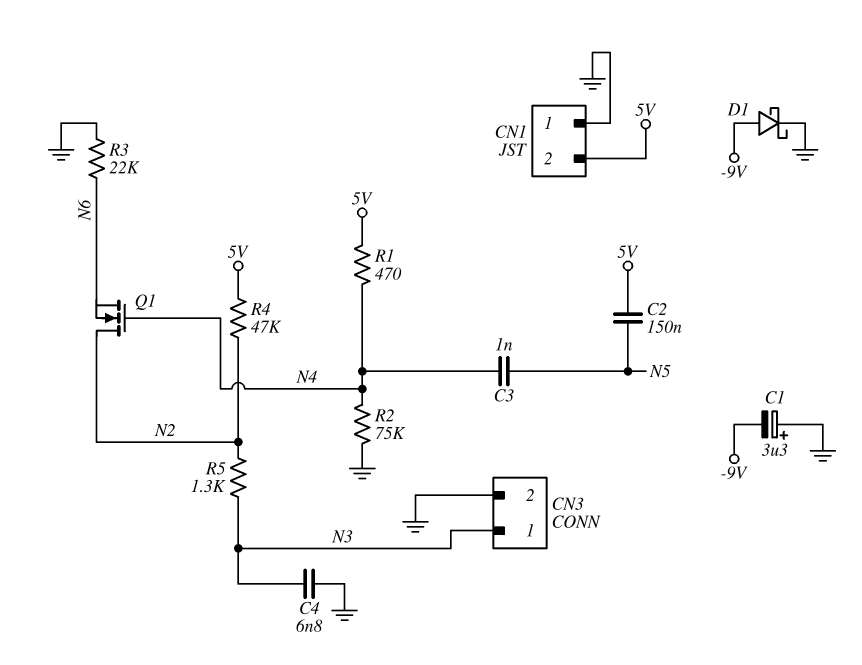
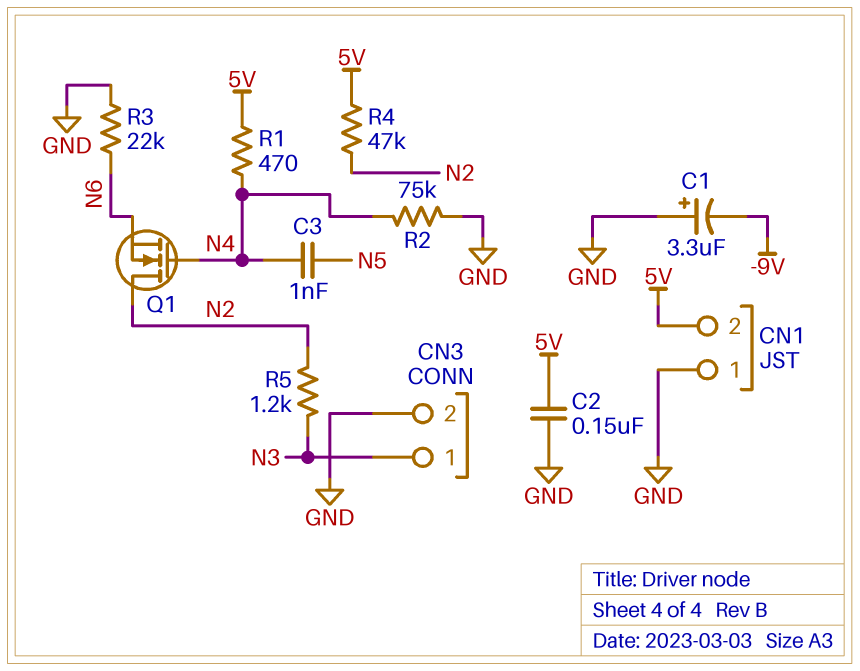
C2: 150nF (5V, N5) -> 150nF (5V, GND)
C4: 6.8nF (GND, N3) -> none
D1: schottky (A -9V, K GND) -> none
R5: 1.3k (N2, N3) -> 1.2k (N2, N3)

